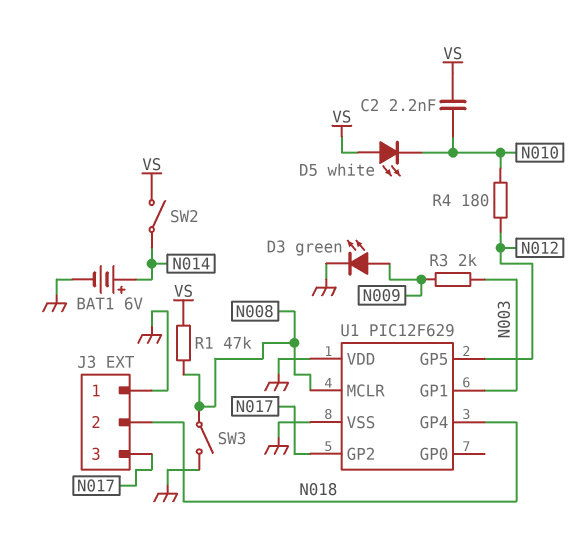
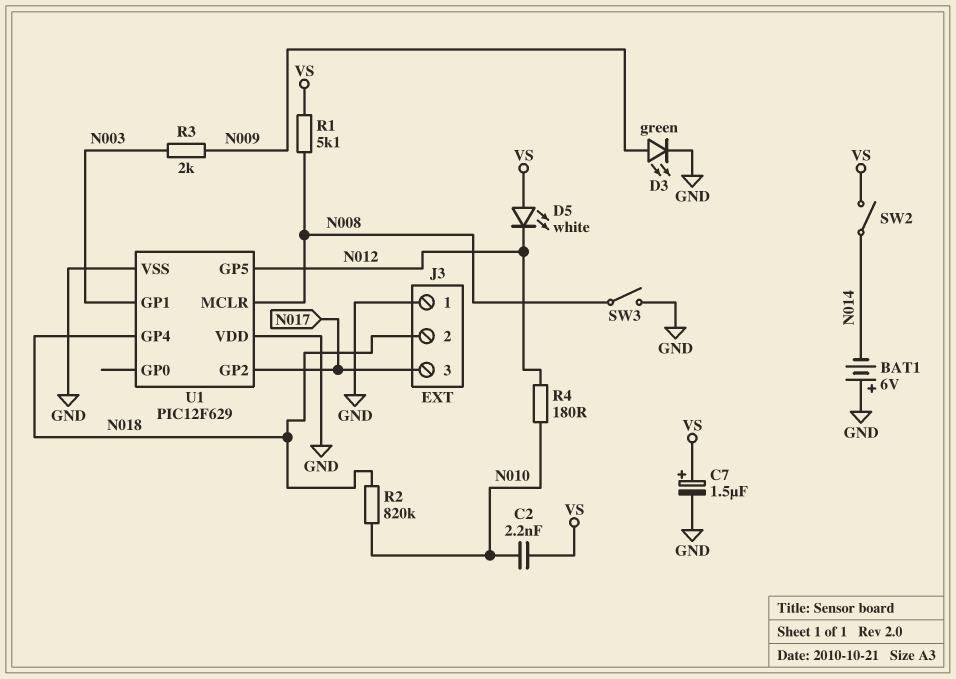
BAT1: 6V (plus N014, minus GND) -> 6V (plus GND, minus N014)
C7: none -> 1.5uF (plus VS, minus GND)
D5: LED white (A VS, K N010) -> LED white (A VS, K N012)
R1: 47k (N008, VS) -> 5.1k (N008, VS)
R2: none -> 820k (N010, N018)

